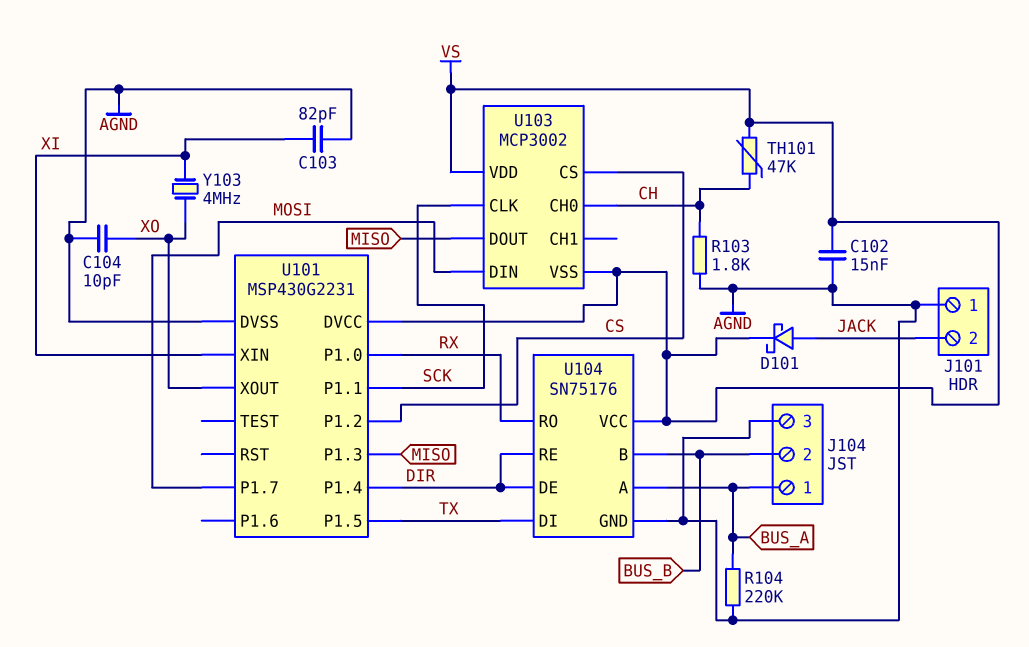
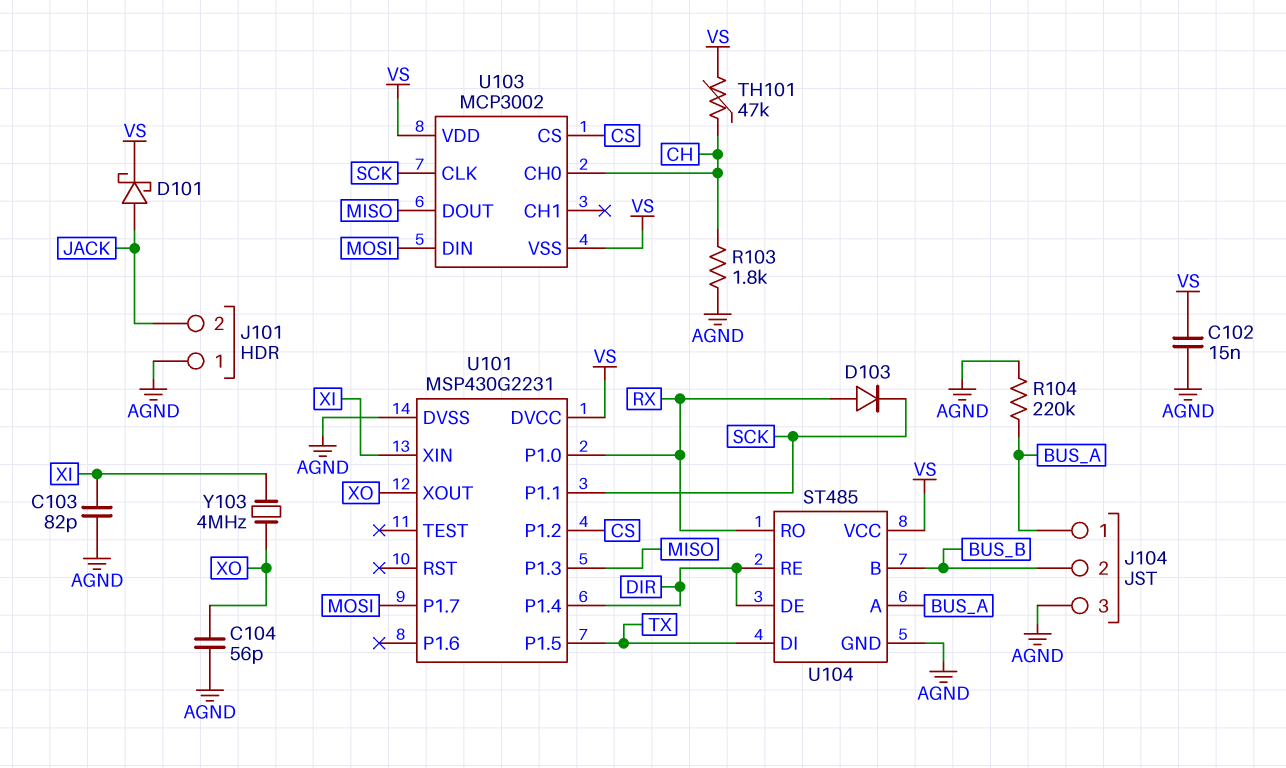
C104: 10pF (AGND, XO) -> 56pF (AGND, XO)
D103: none -> diode (A RX, K SCK)
U104: SN75176 -> ST485

